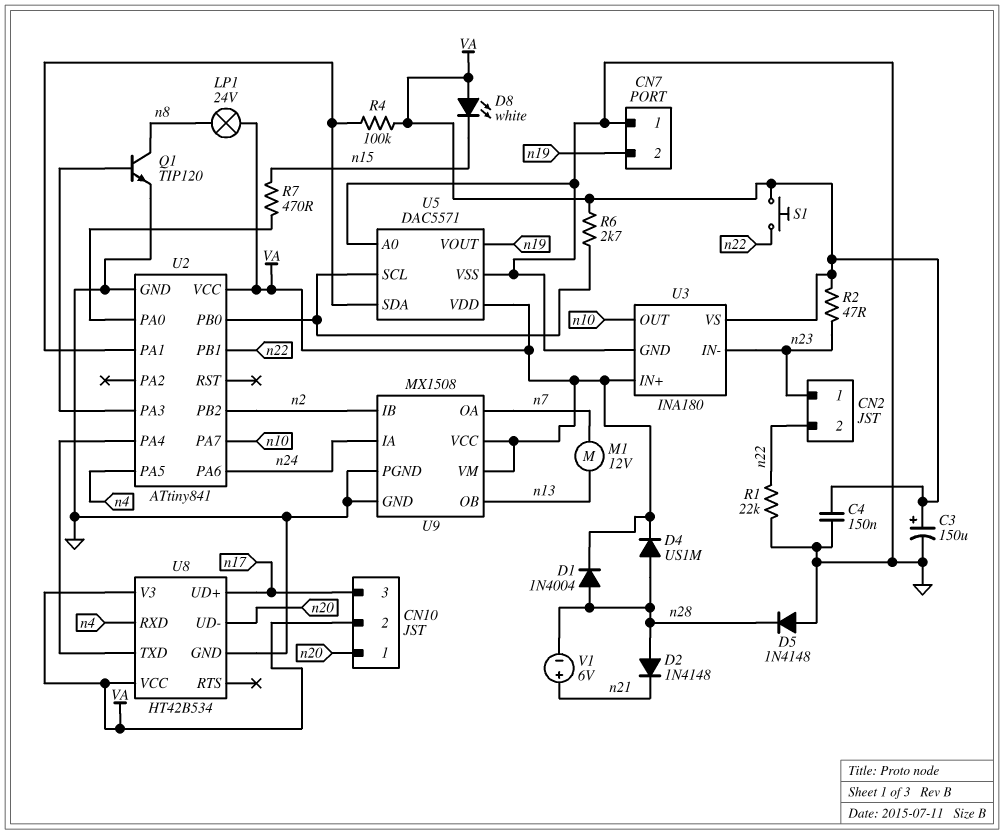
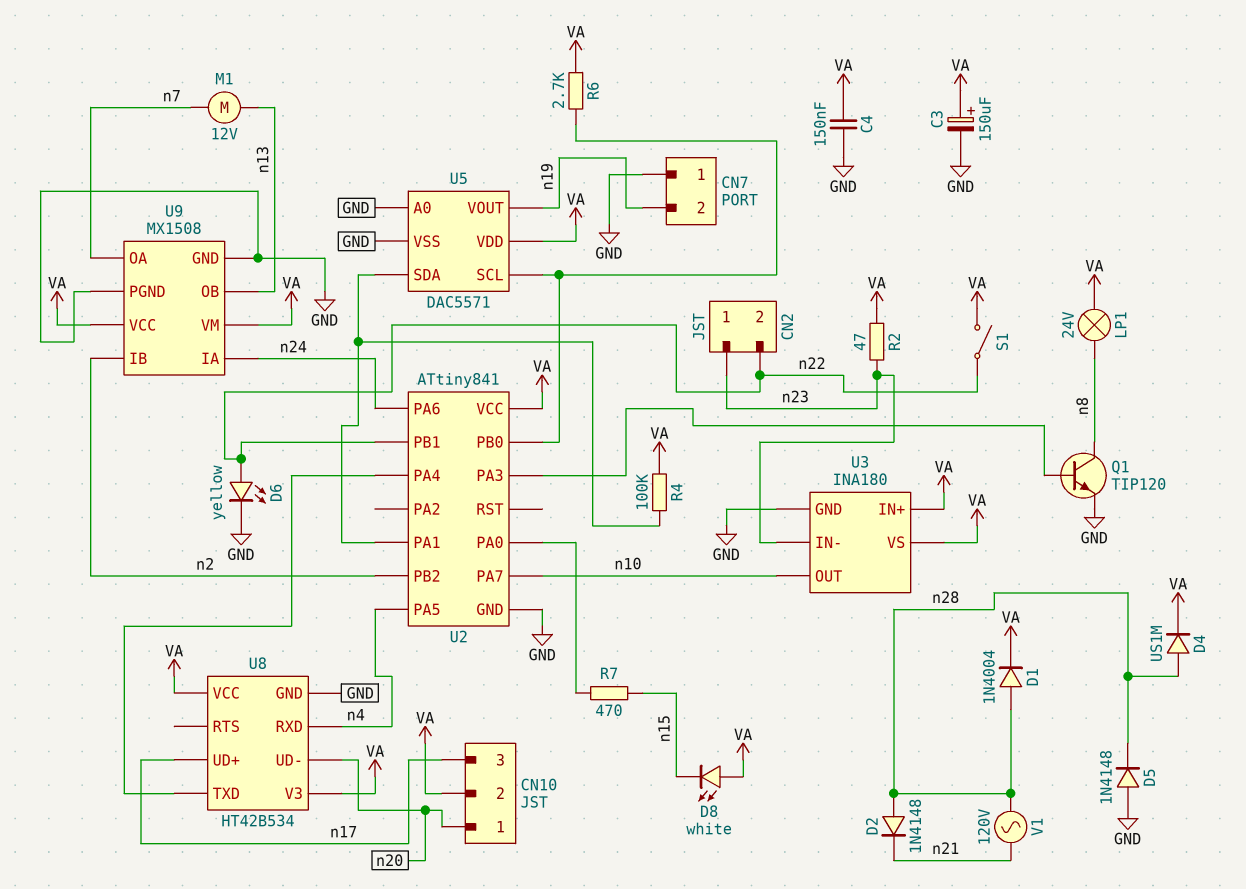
D6: none -> LED yellow (A n22, K GND)
R1: 22k (GND, n22) -> none
S1: button (VA, n22) -> switch (VA, n22)
V1: 6V (plus n21, minus n28) -> AC 120V (n21, n28)

